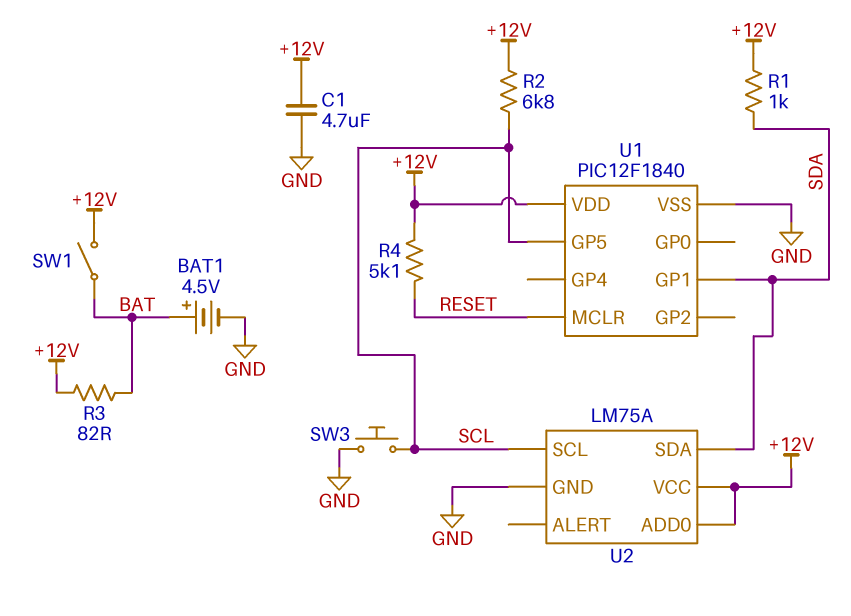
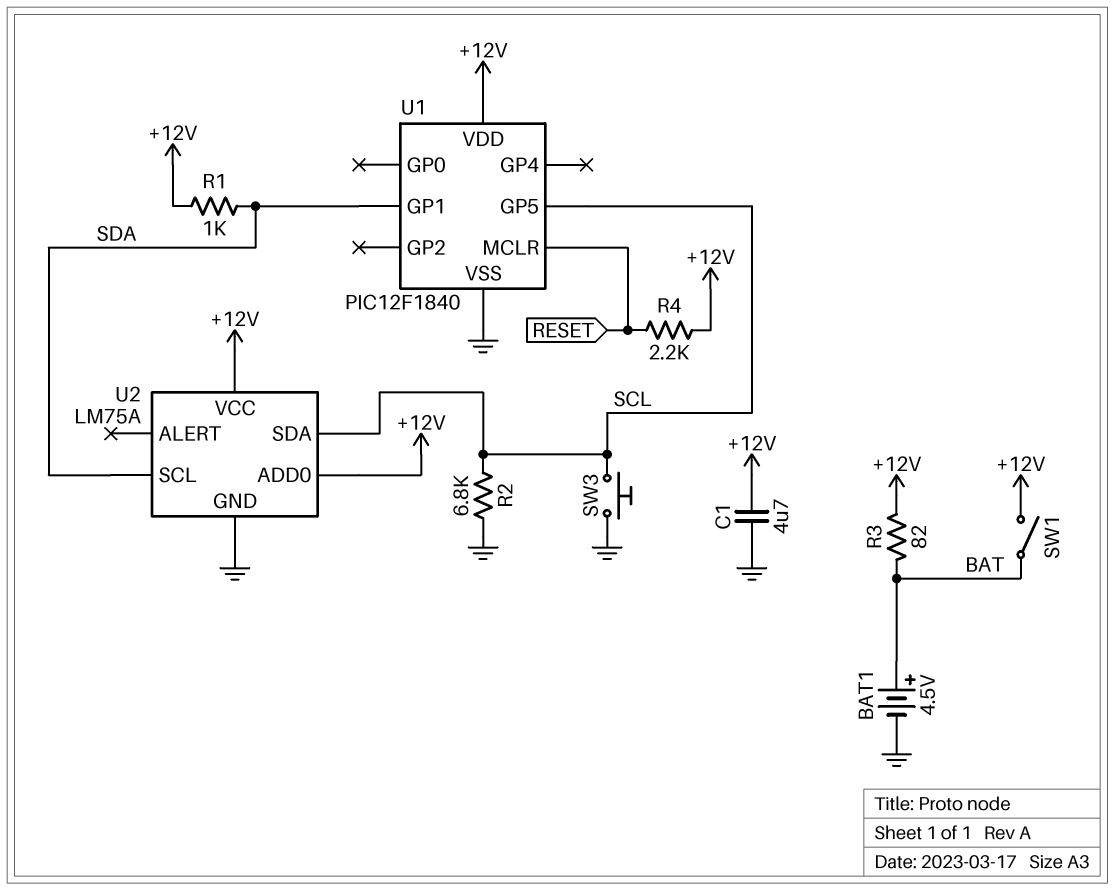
R2: 6.8k (+12V, SCL) -> 6.8k (GND, SCL)
R4: 5.1k (+12V, RESET) -> 2.2k (+12V, RESET)
U2 pin SCL: SCL -> SDA
U2 pin SDA: SDA -> SCL

